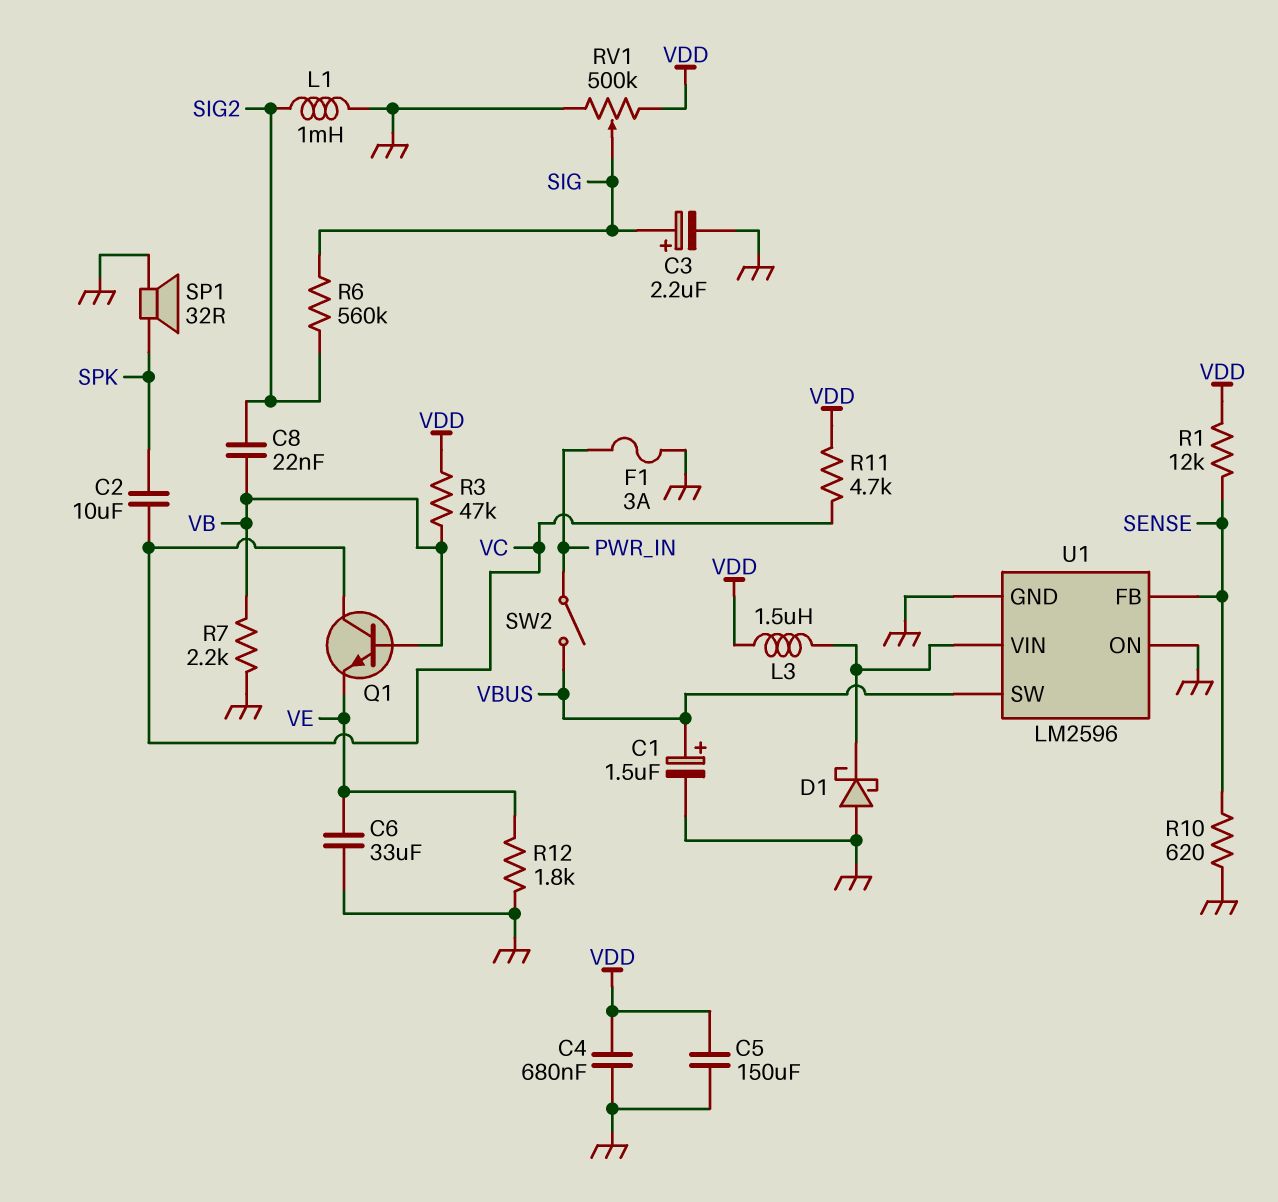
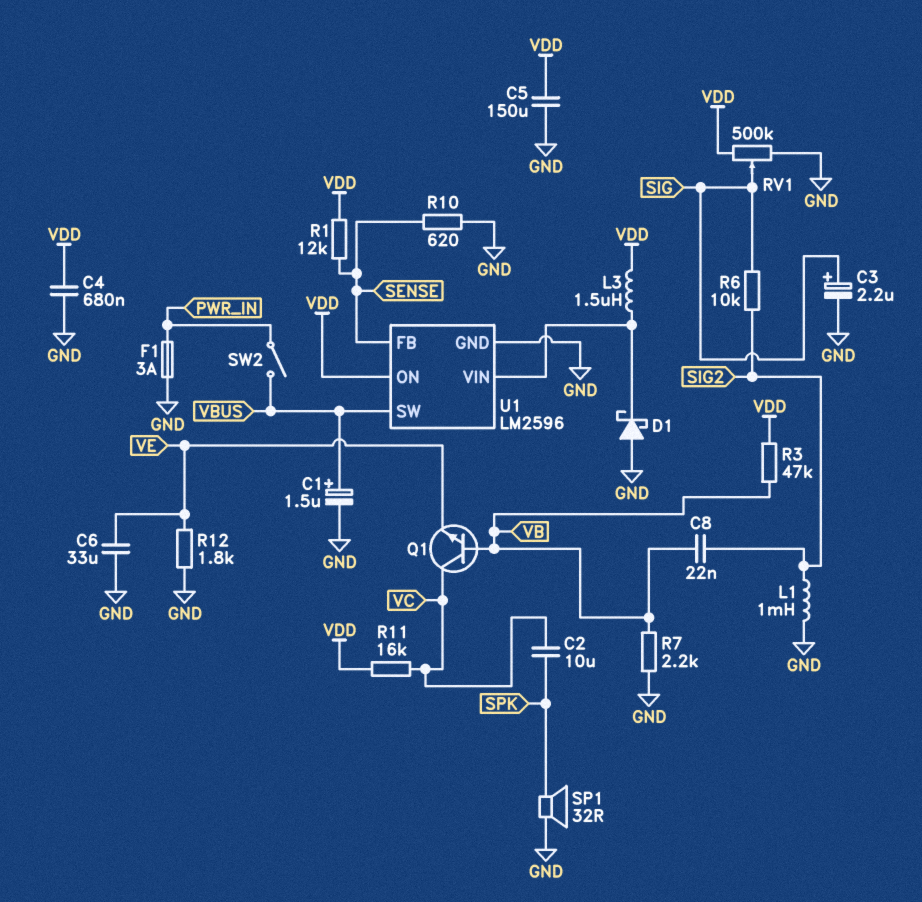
R6: 560k (SIG, SIG2) -> 10k (SIG, SIG2)
R11: 4.7k (VC, VDD) -> 16k (VC, VDD)
U1 pin ON: GND -> VDD

